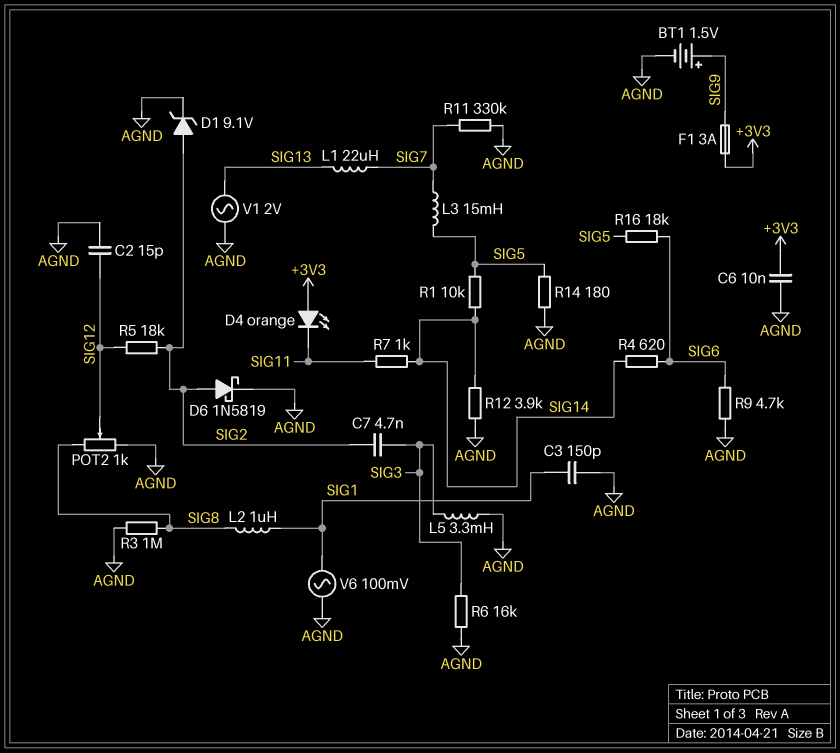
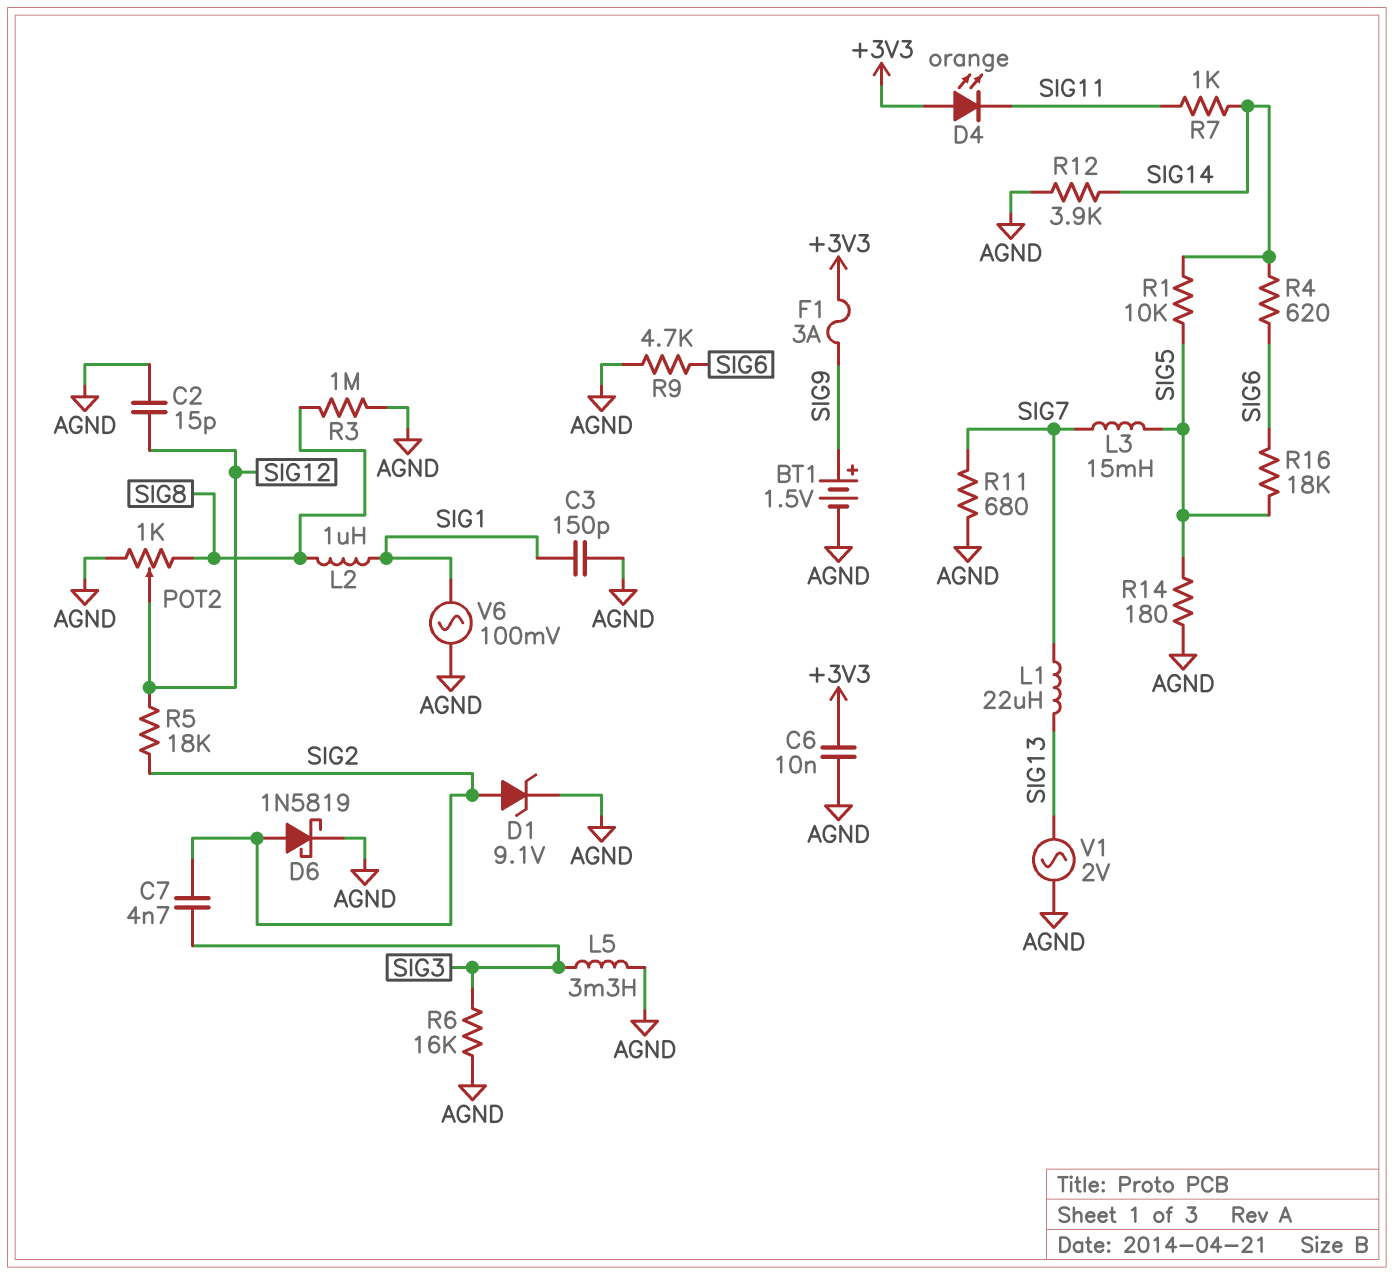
R11: 330k (AGND, SIG7) -> 680 (AGND, SIG7)

